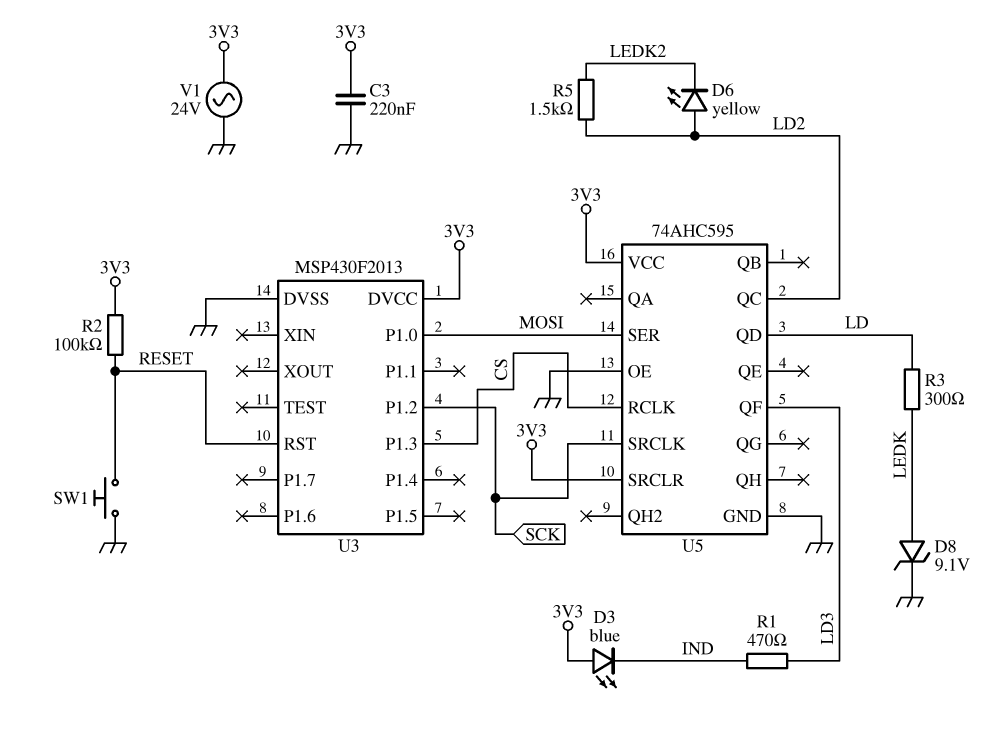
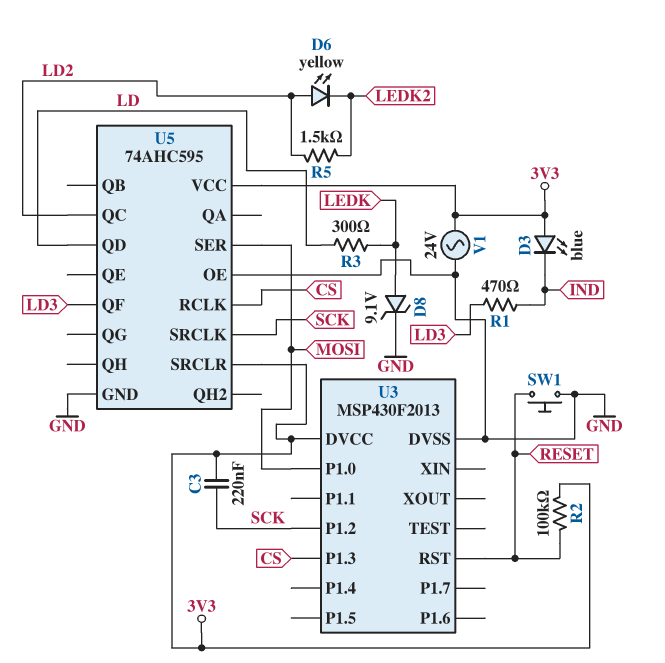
C3: 220nF (3V3, GND) -> 220nF (3V3, SCK)

